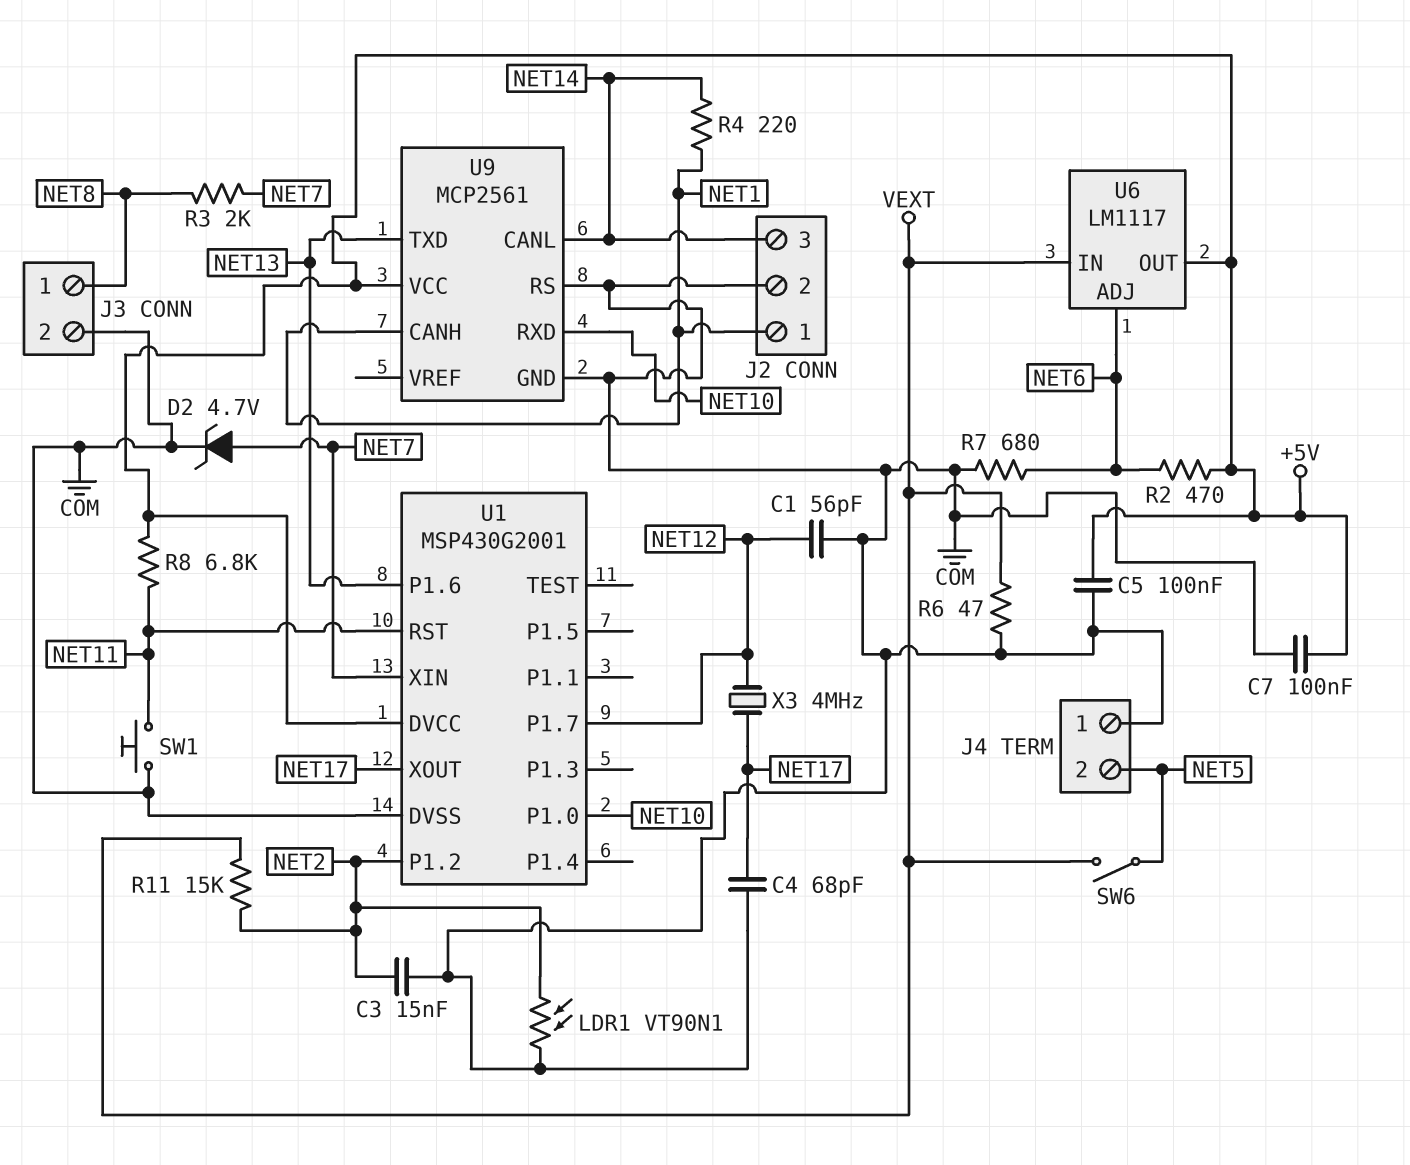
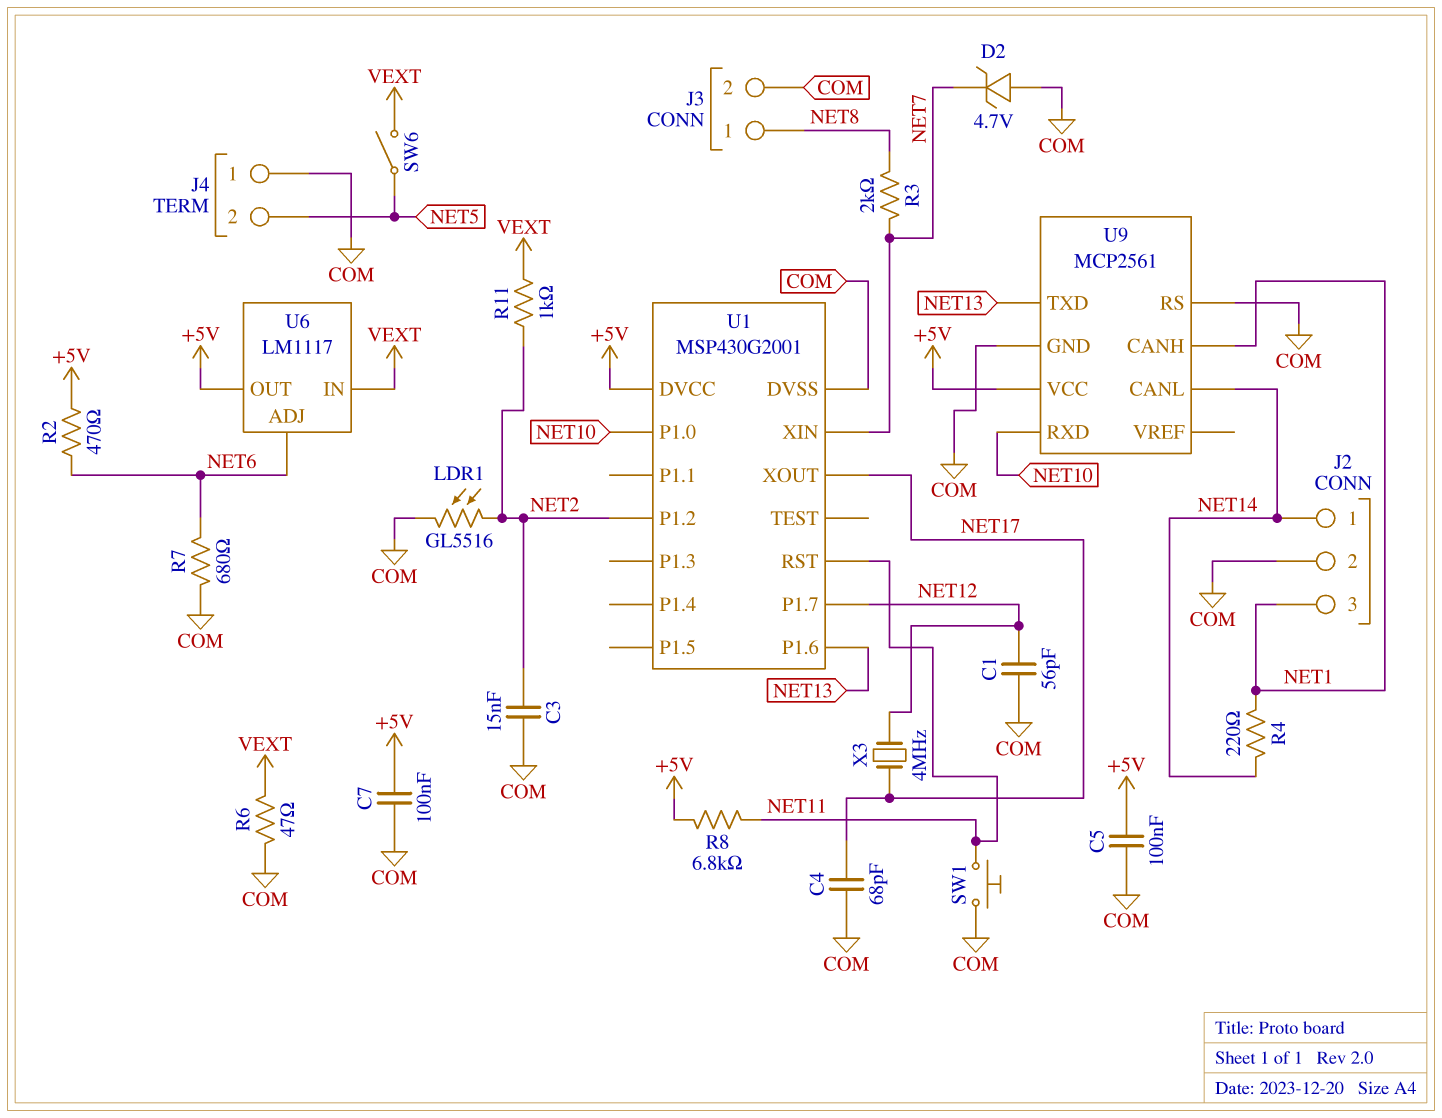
D2: zener 4.7V (A NET7, K COM) -> zener 4.7V (A COM, K NET7)
J2 pin 1: NET1 -> NET14
J2 pin 3: NET14 -> NET1
LDR1: VT90N1 (COM, NET2) -> GL5516 (COM, NET2)
R11: 15k (NET2, VEXT) -> 1k (NET2, VEXT)

